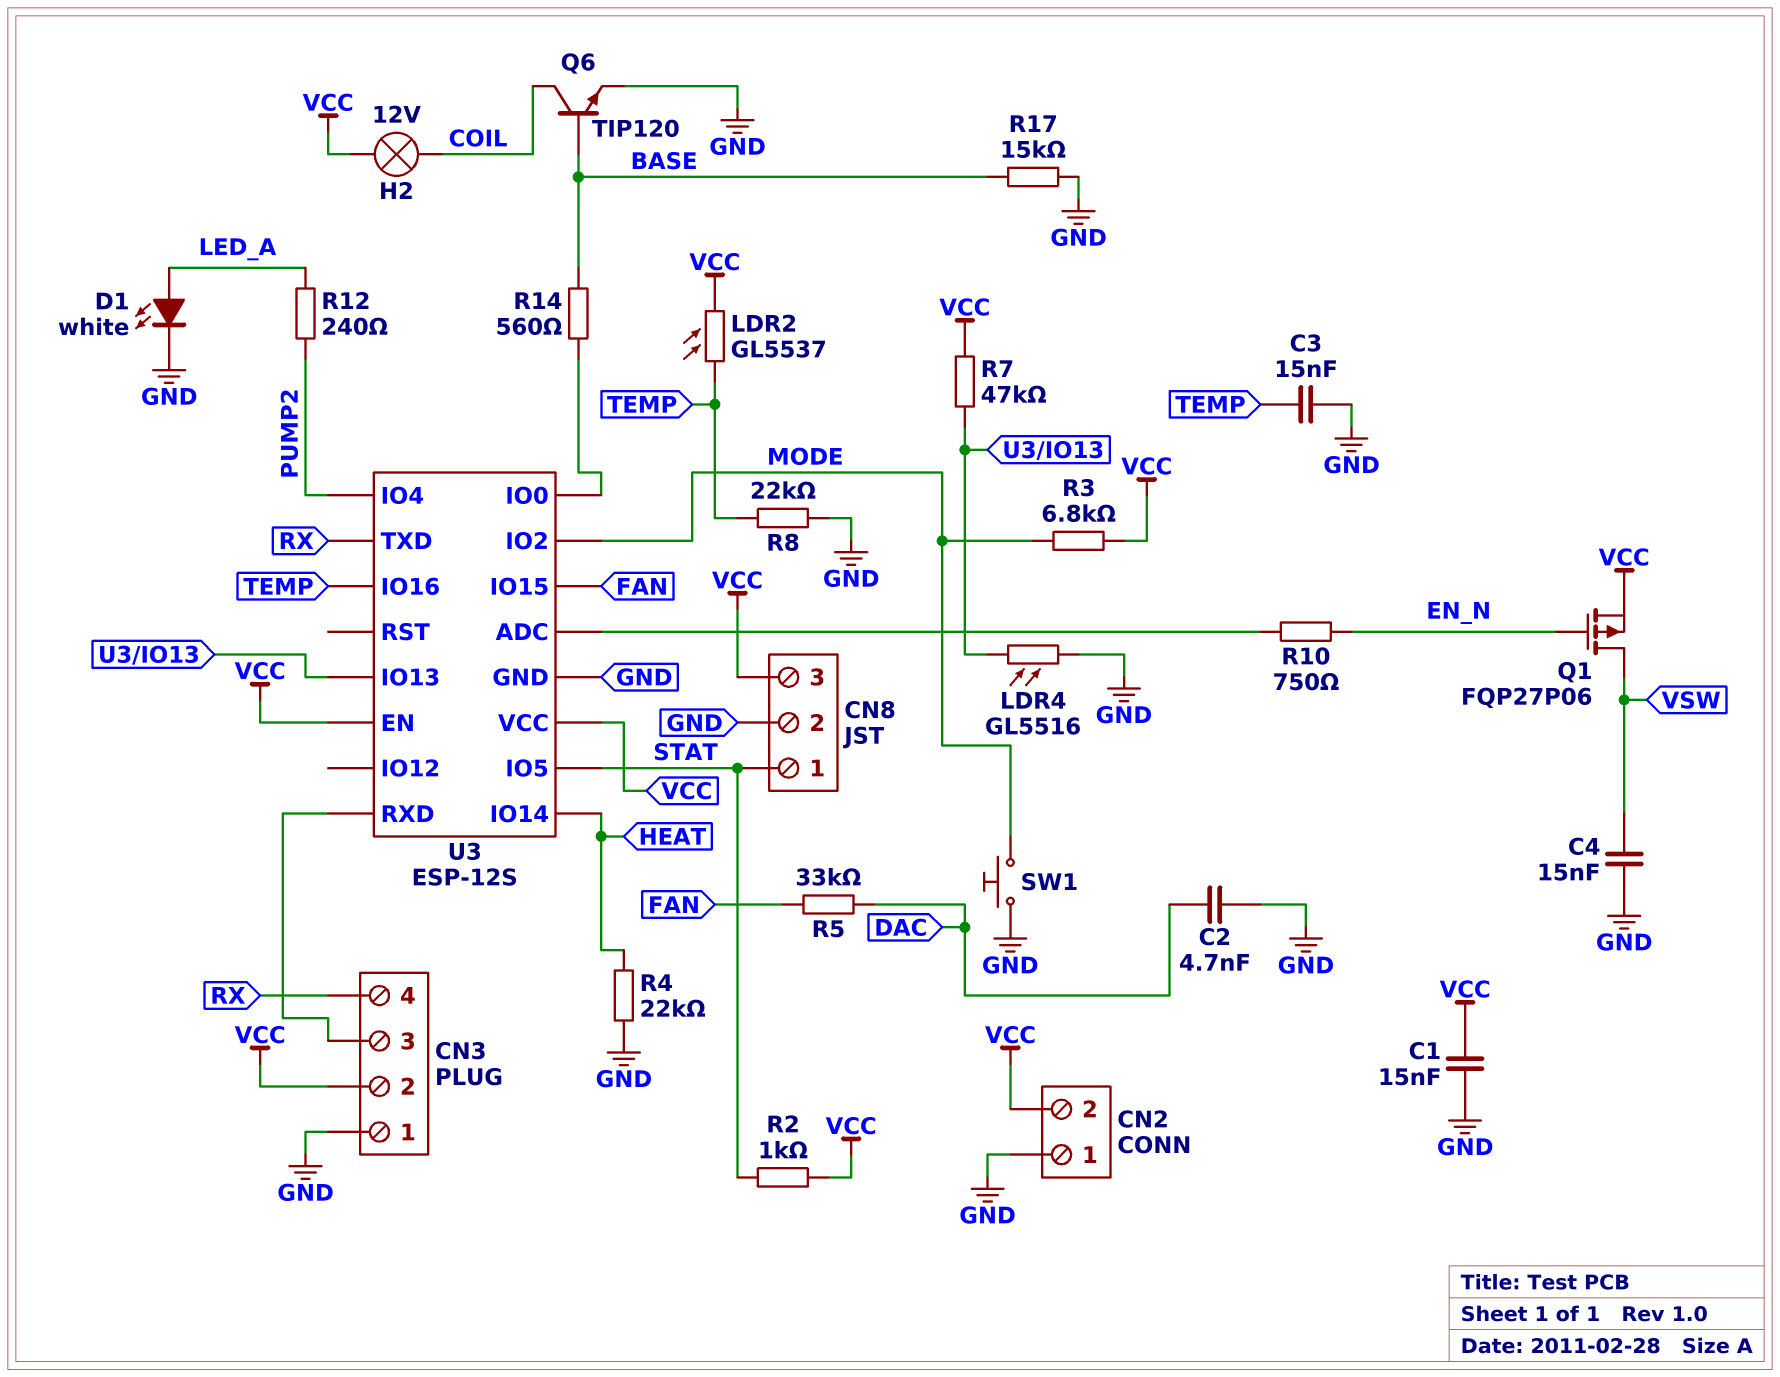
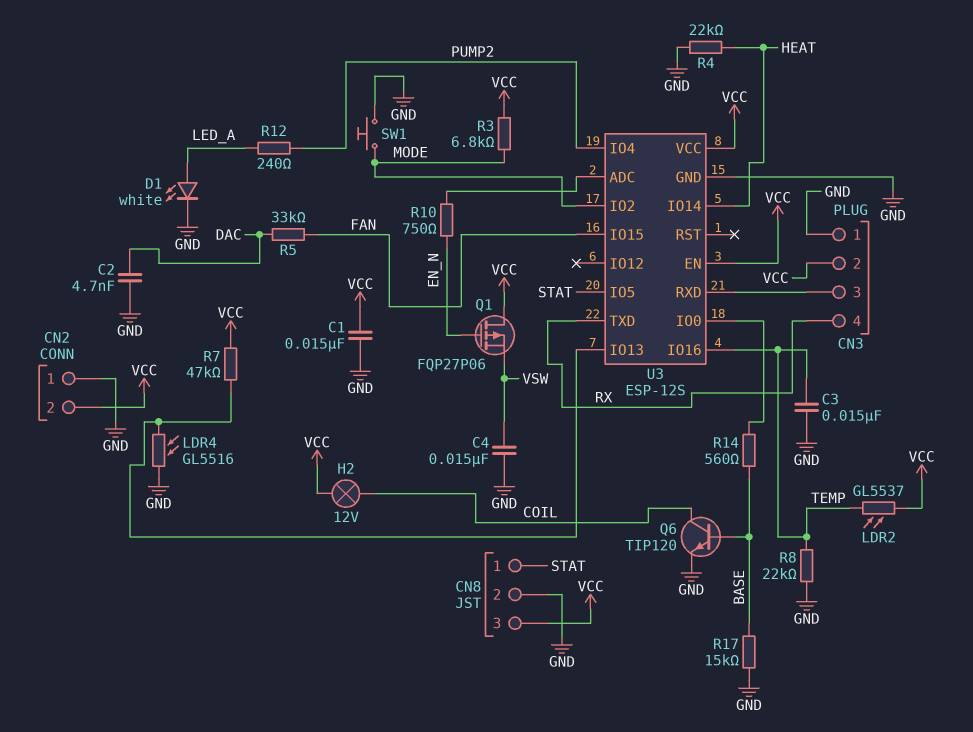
Q1: PMOS FQP27P06 (G EN_N, D VSW, S VCC) -> PMOS FQP27P06 (G EN_N, D VCC, S VSW)
R2: 1k (STAT, VCC) -> none

